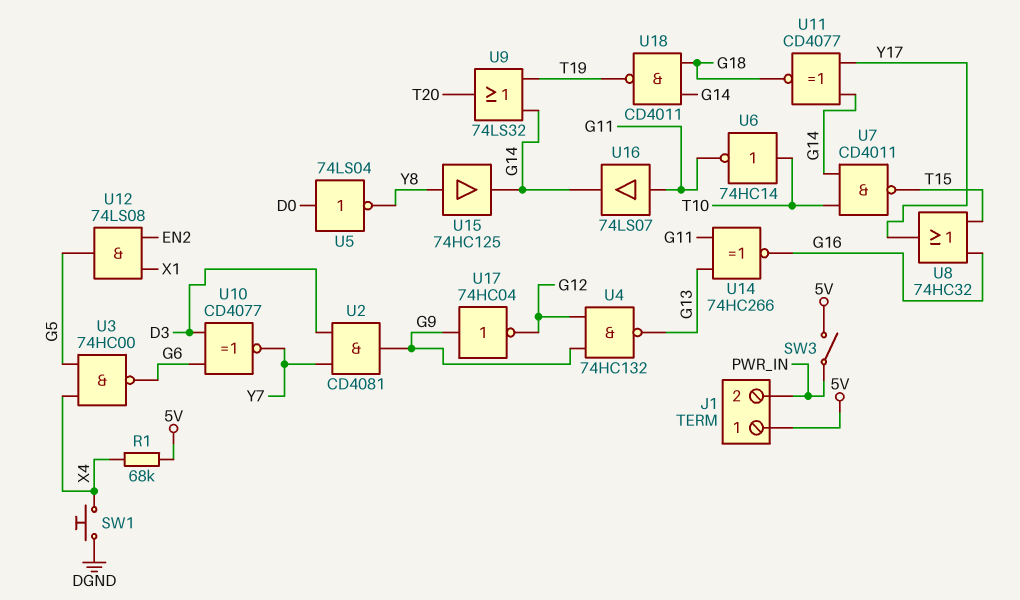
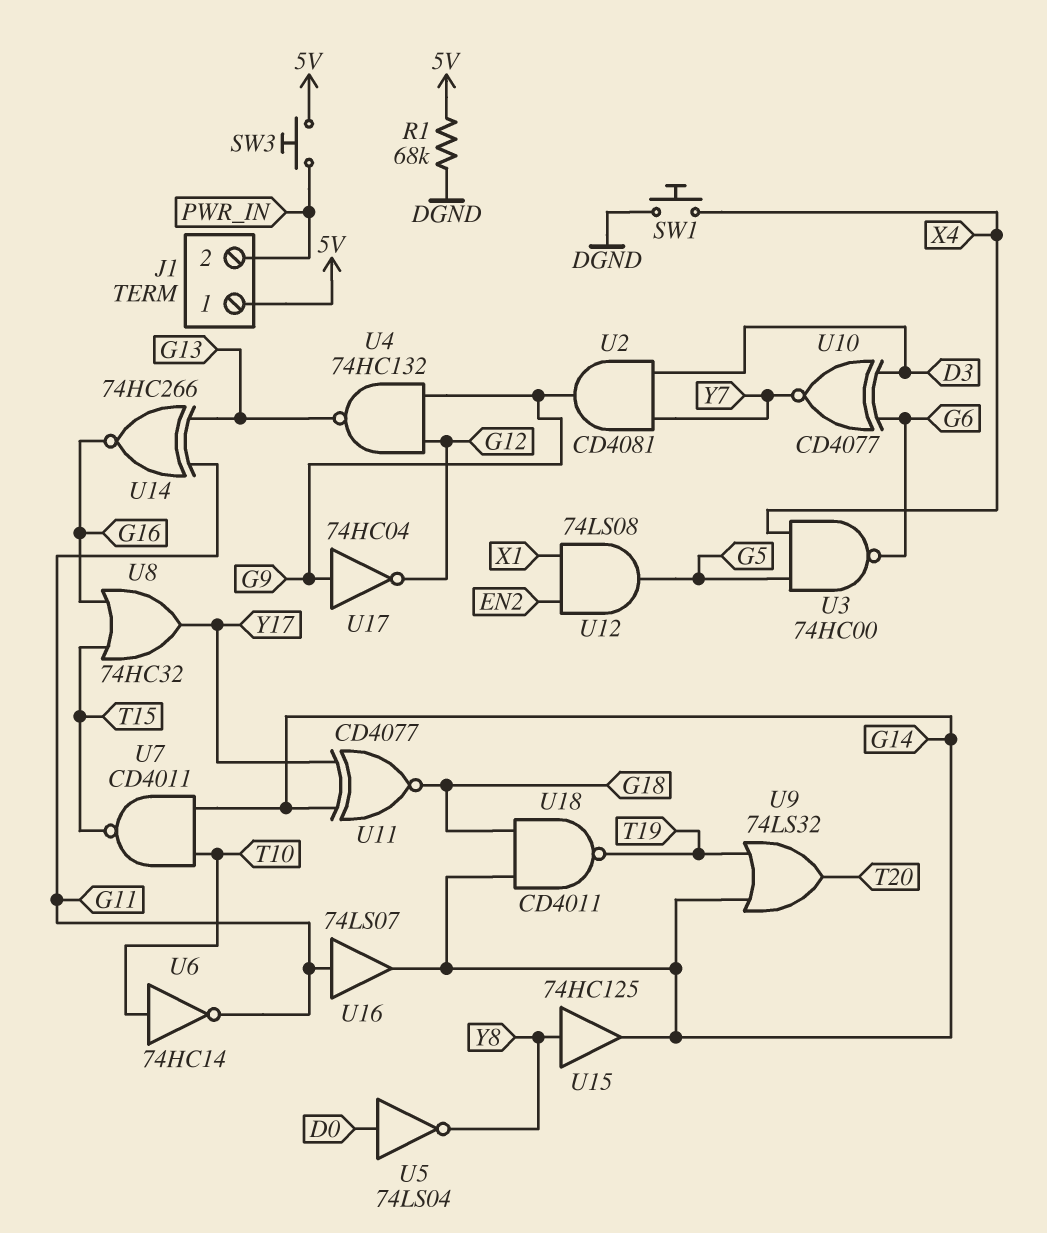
R1: 68k (5V, X4) -> 68k (5V, DGND)
SW3: switch (5V, PWR_IN) -> button (5V, PWR_IN)

